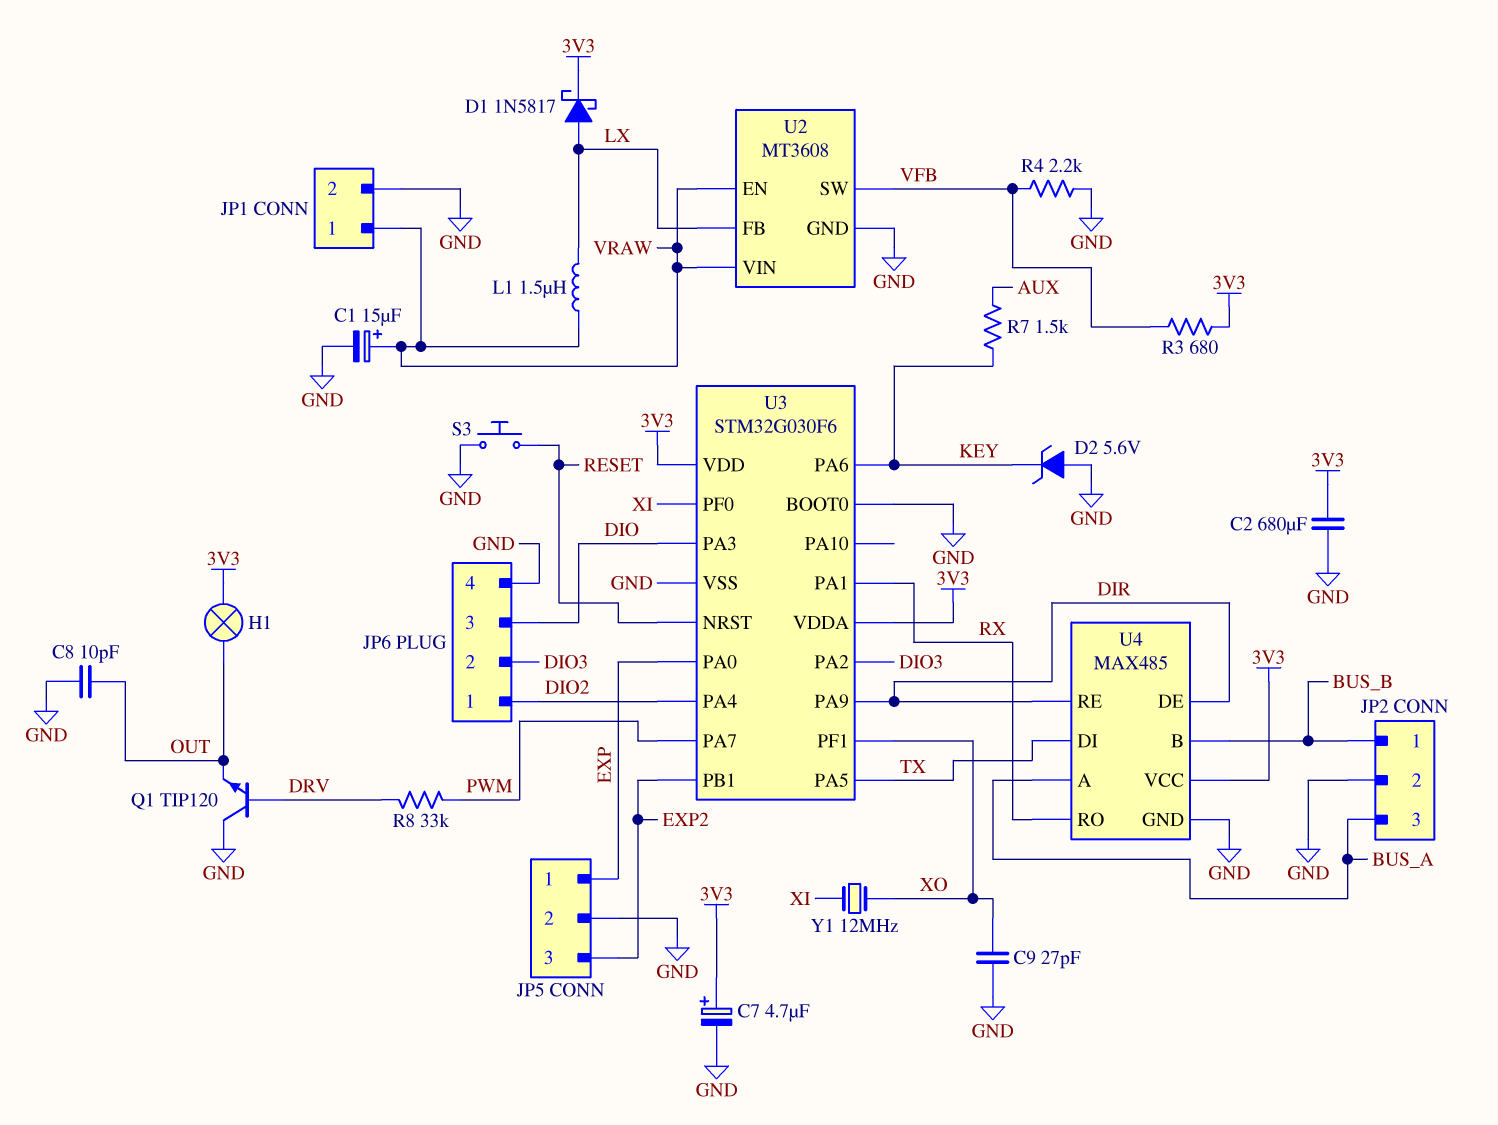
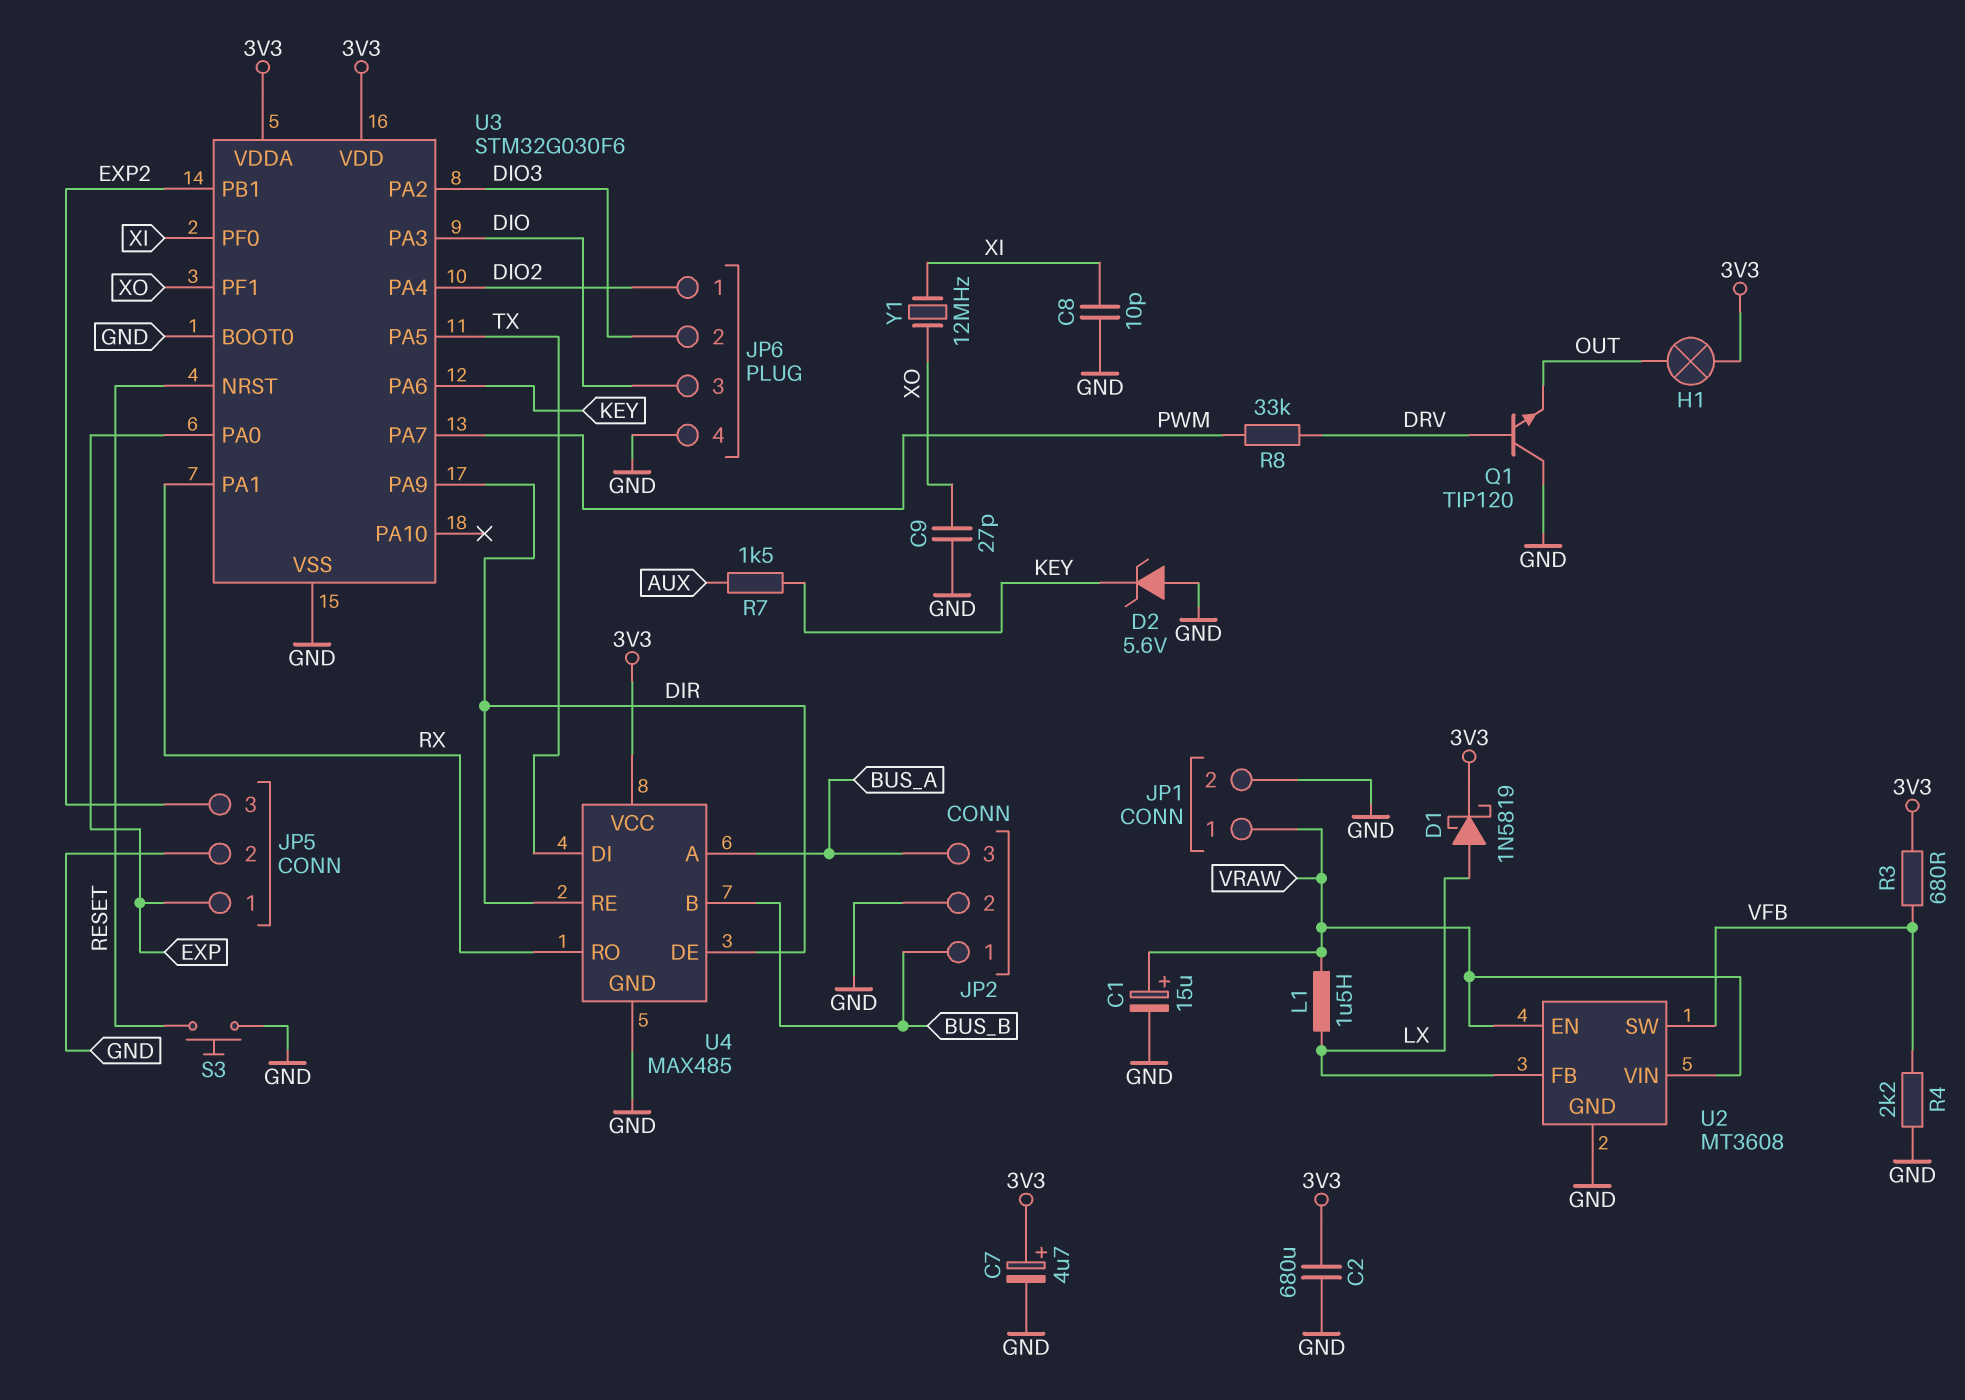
C8: 10pF (GND, OUT) -> 10pF (GND, XI)
D1: schottky 1N5817 (A LX, K 3V3) -> schottky 1N5819 (A LX, K 3V3)

